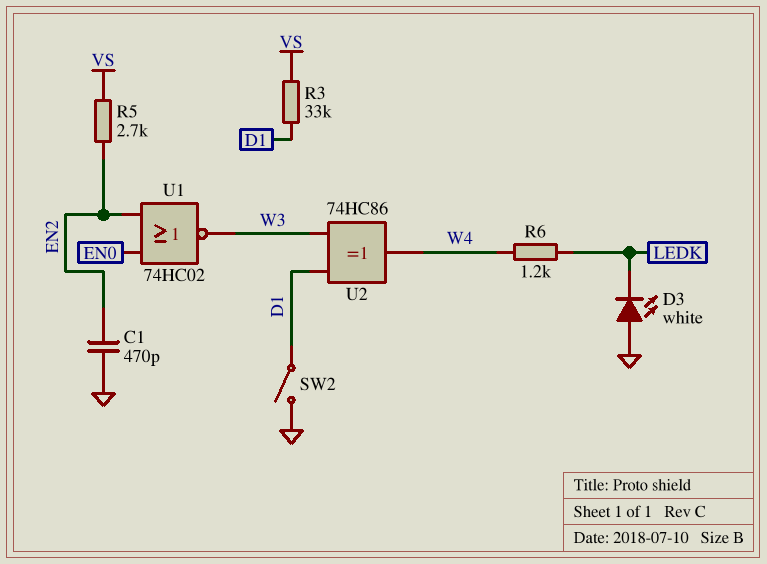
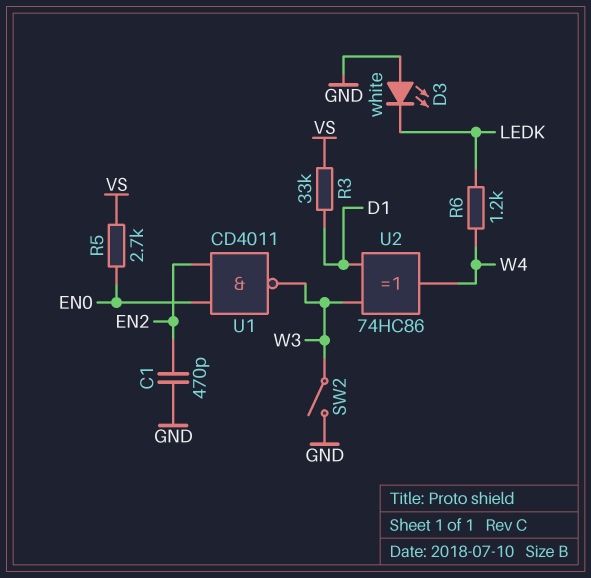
R5: 2.7k (EN2, VS) -> 2.7k (EN0, VS)
SW2: switch (D1, GND) -> switch (GND, W3)
U1: NOR 74HC02 (in EN0, in EN2, out W3) -> NAND CD4011 (in EN0, in EN2, out W3)

